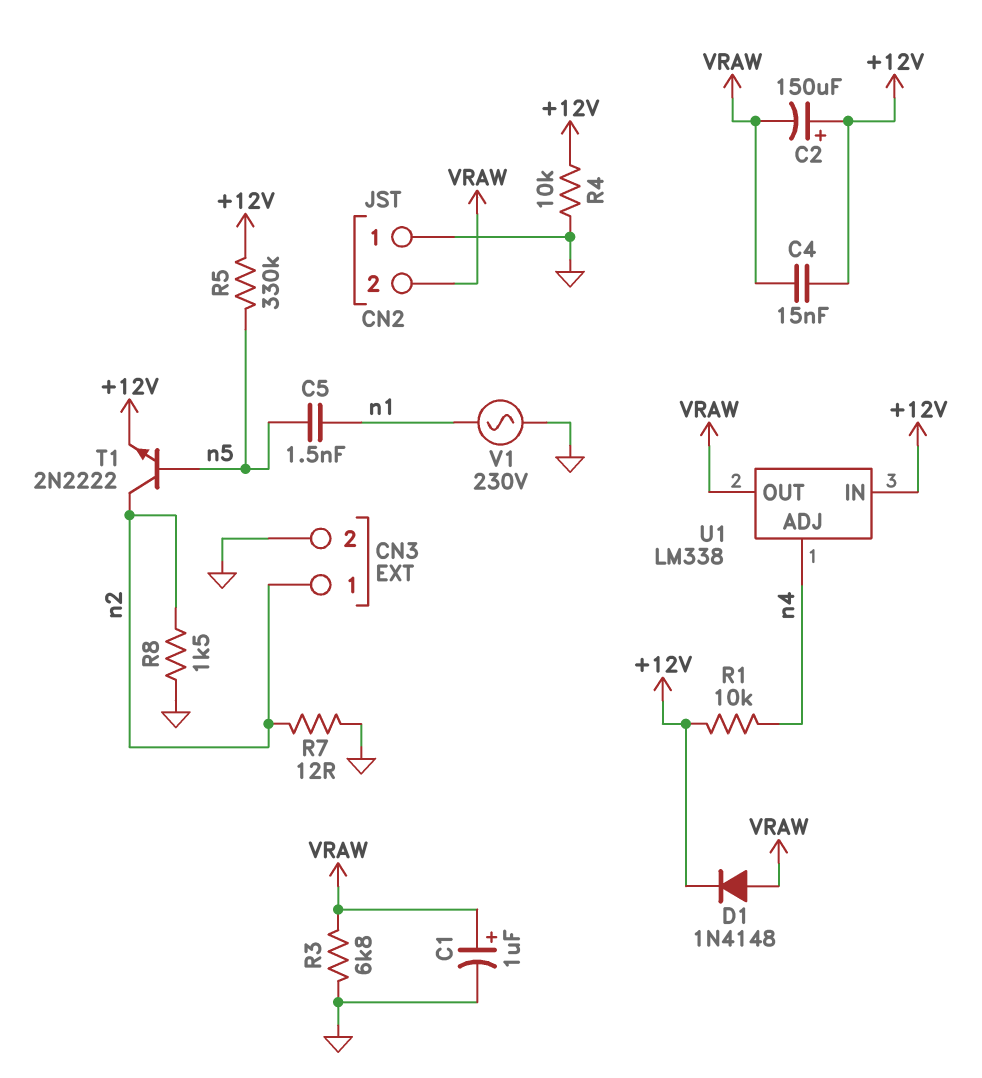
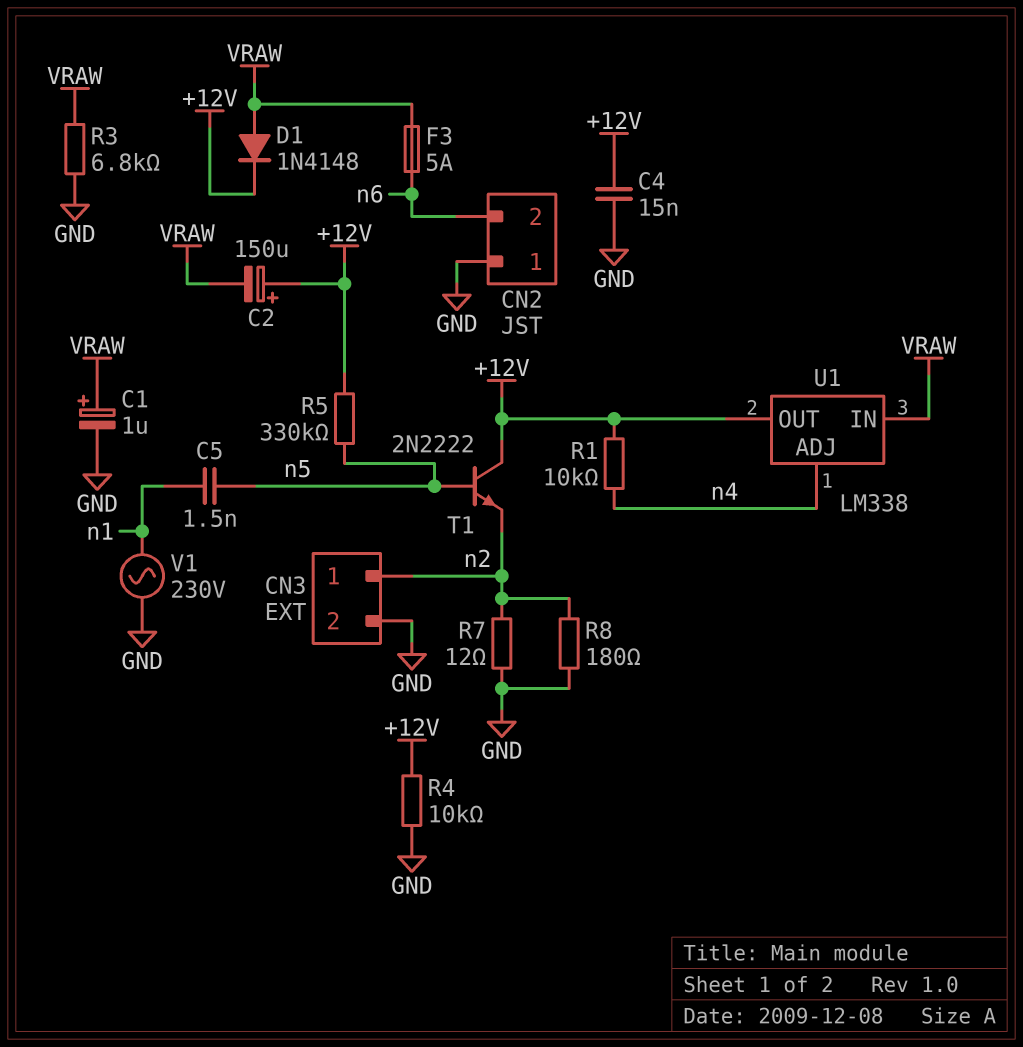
C4: 15nF (+12V, VRAW) -> 15nF (+12V, GND)
CN2 pin 2: VRAW -> n6
F3: none -> 5A (VRAW, n6)
R8: 1.5k (GND, n2) -> 180 (GND, n2)
T1: NPN 2N2222 (B n5, C n2, E +12V) -> NPN 2N2222 (B n5, C +12V, E n2)
U1 pin IN: +12V -> VRAW
U1 pin OUT: VRAW -> +12V

